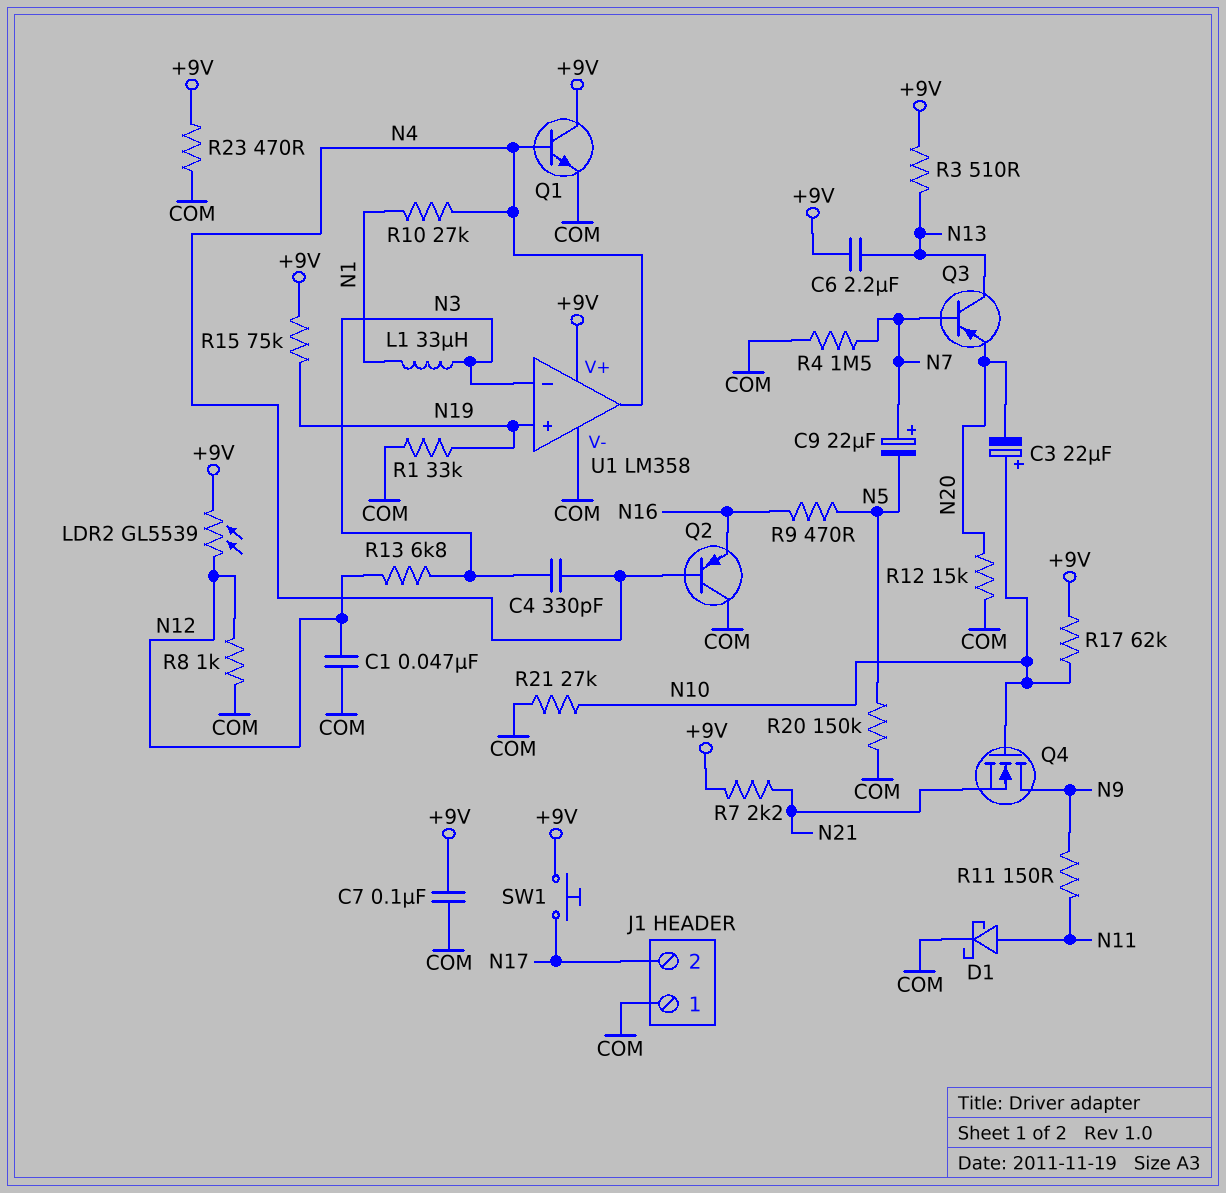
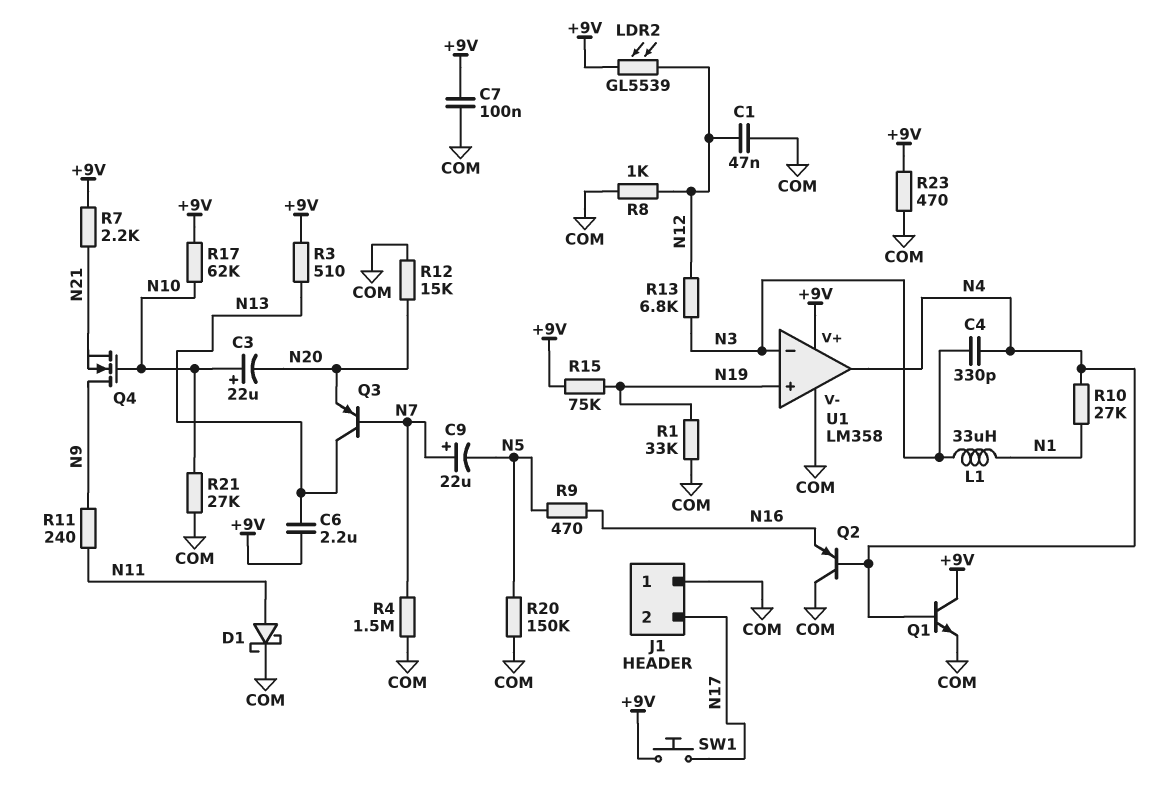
R11: 150 (N9, N11) -> 240 (N9, N11)

